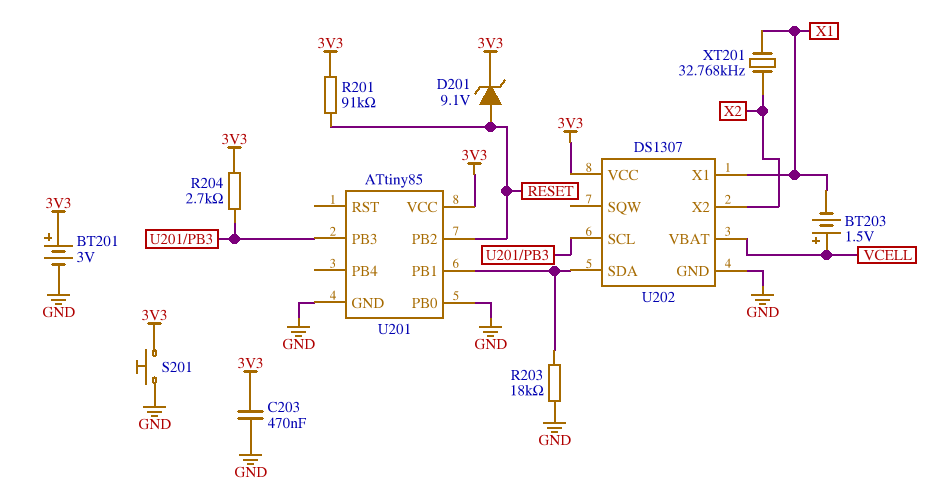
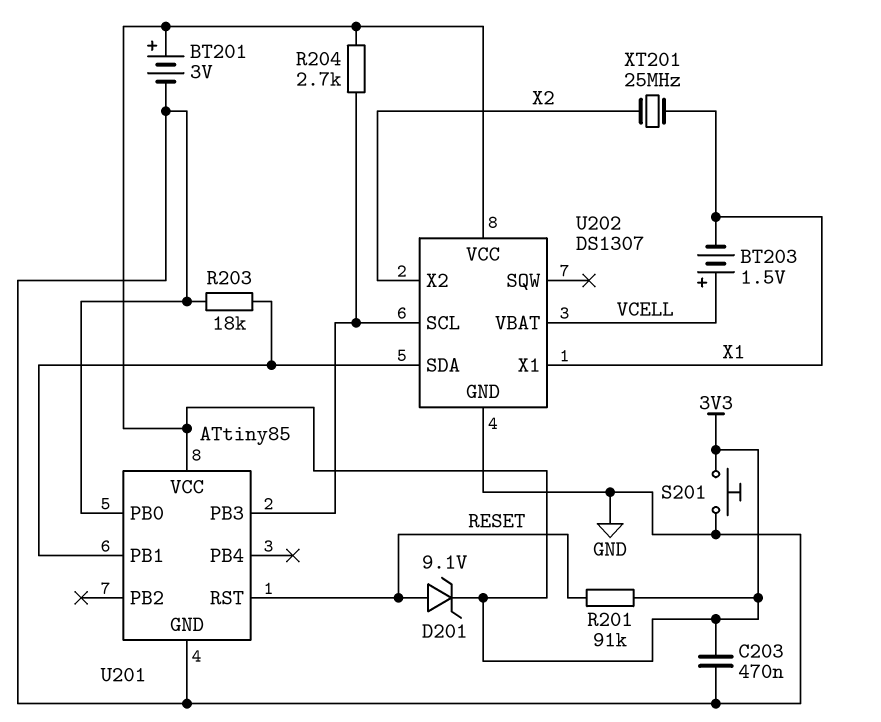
U201 pin PB2: RESET -> none
U201 pin RST: none -> RESET
XT201: 32.768kHz (X1, X2) -> 25MHz (X1, X2)

